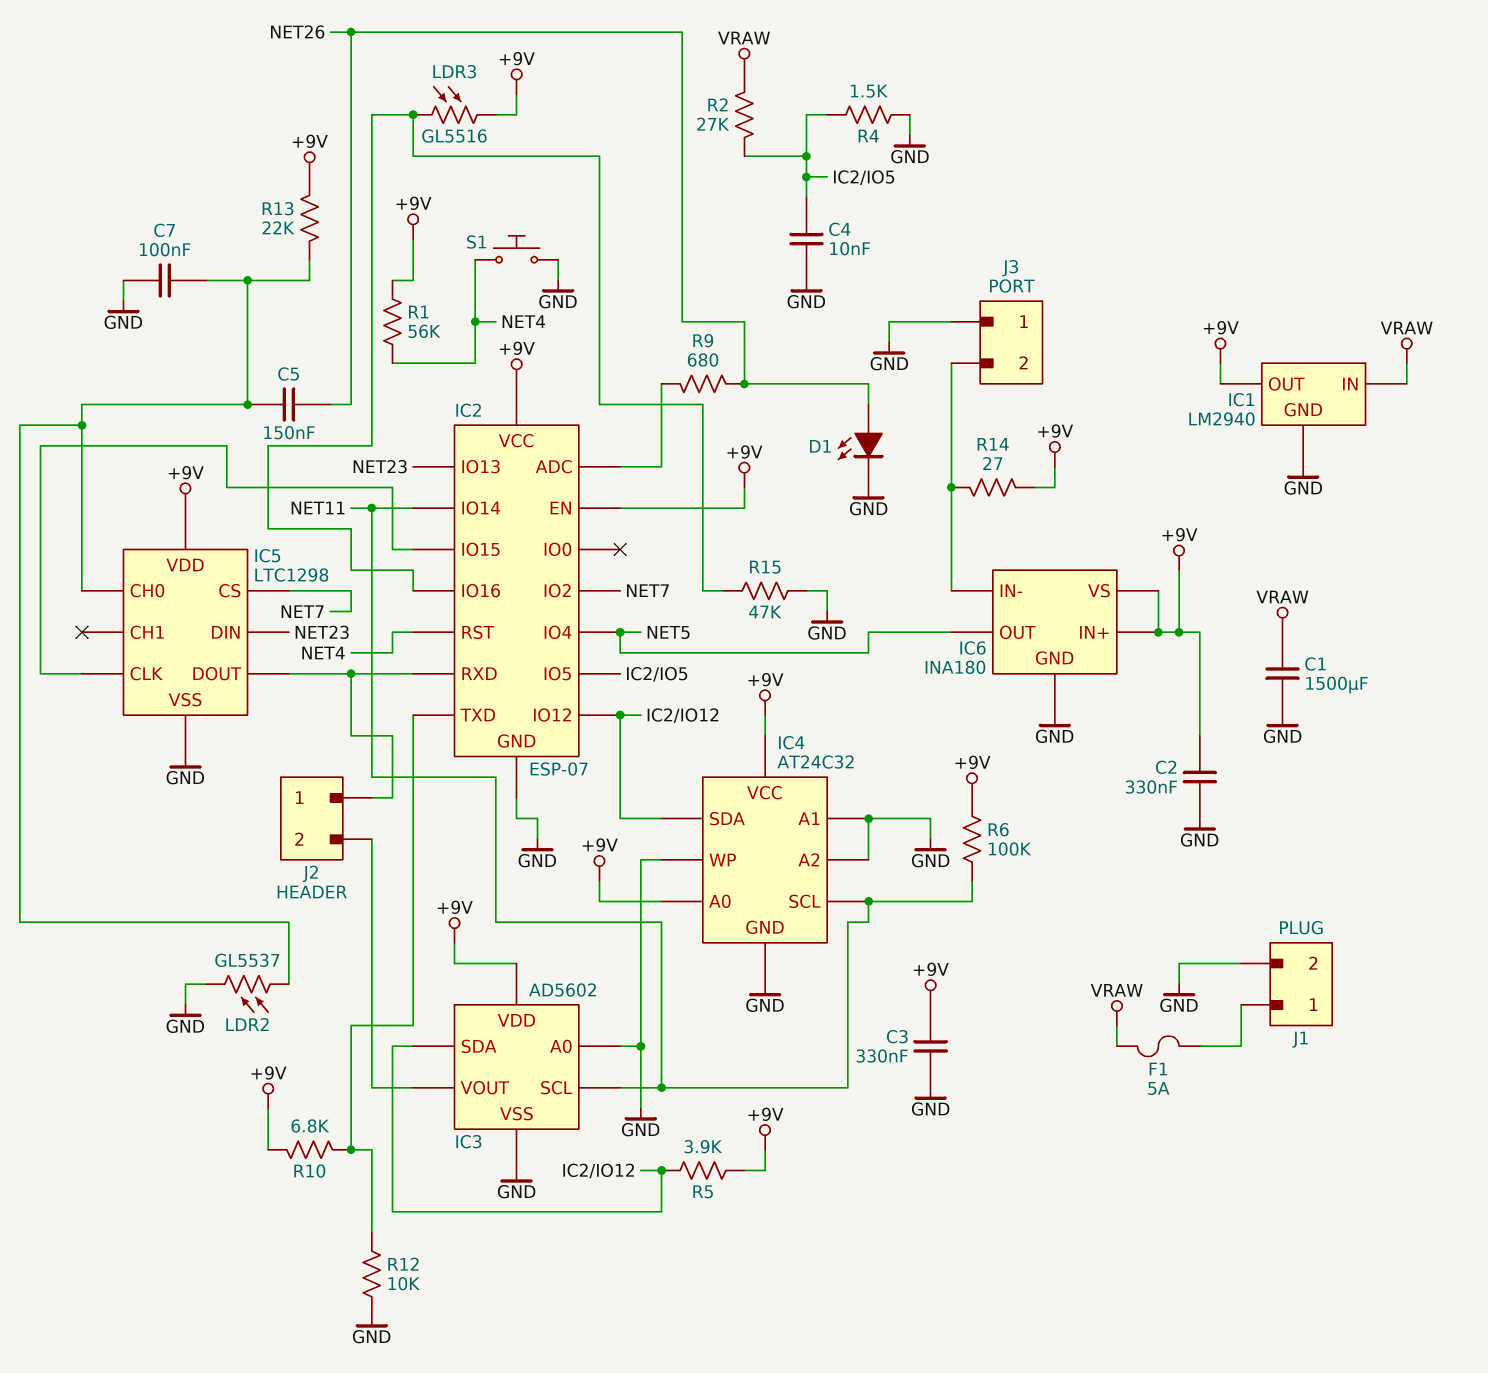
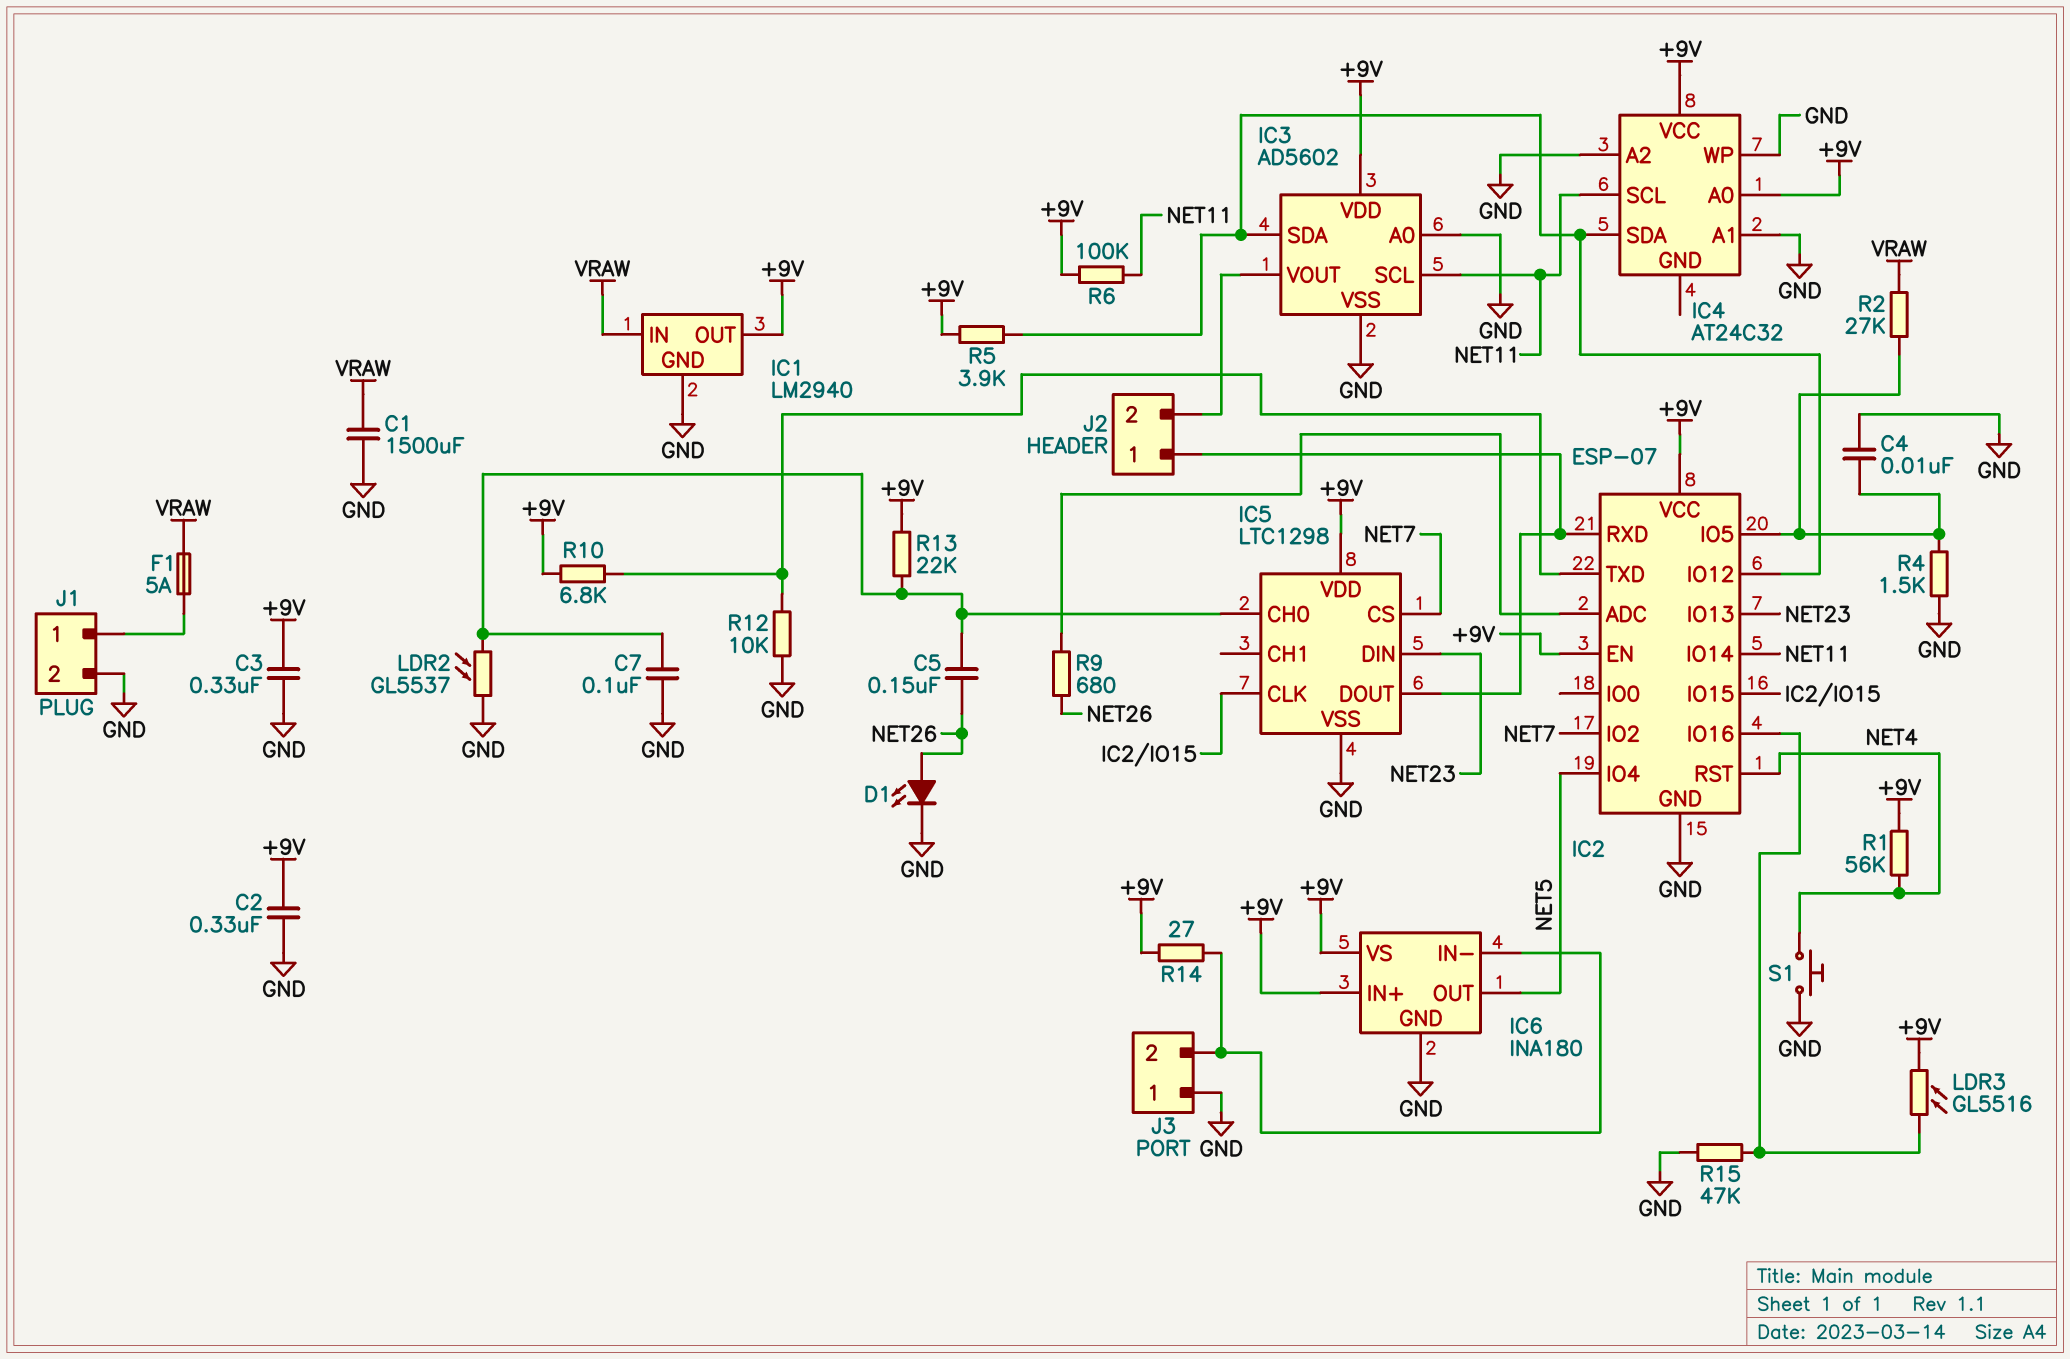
IC4 pin GND: GND -> none

